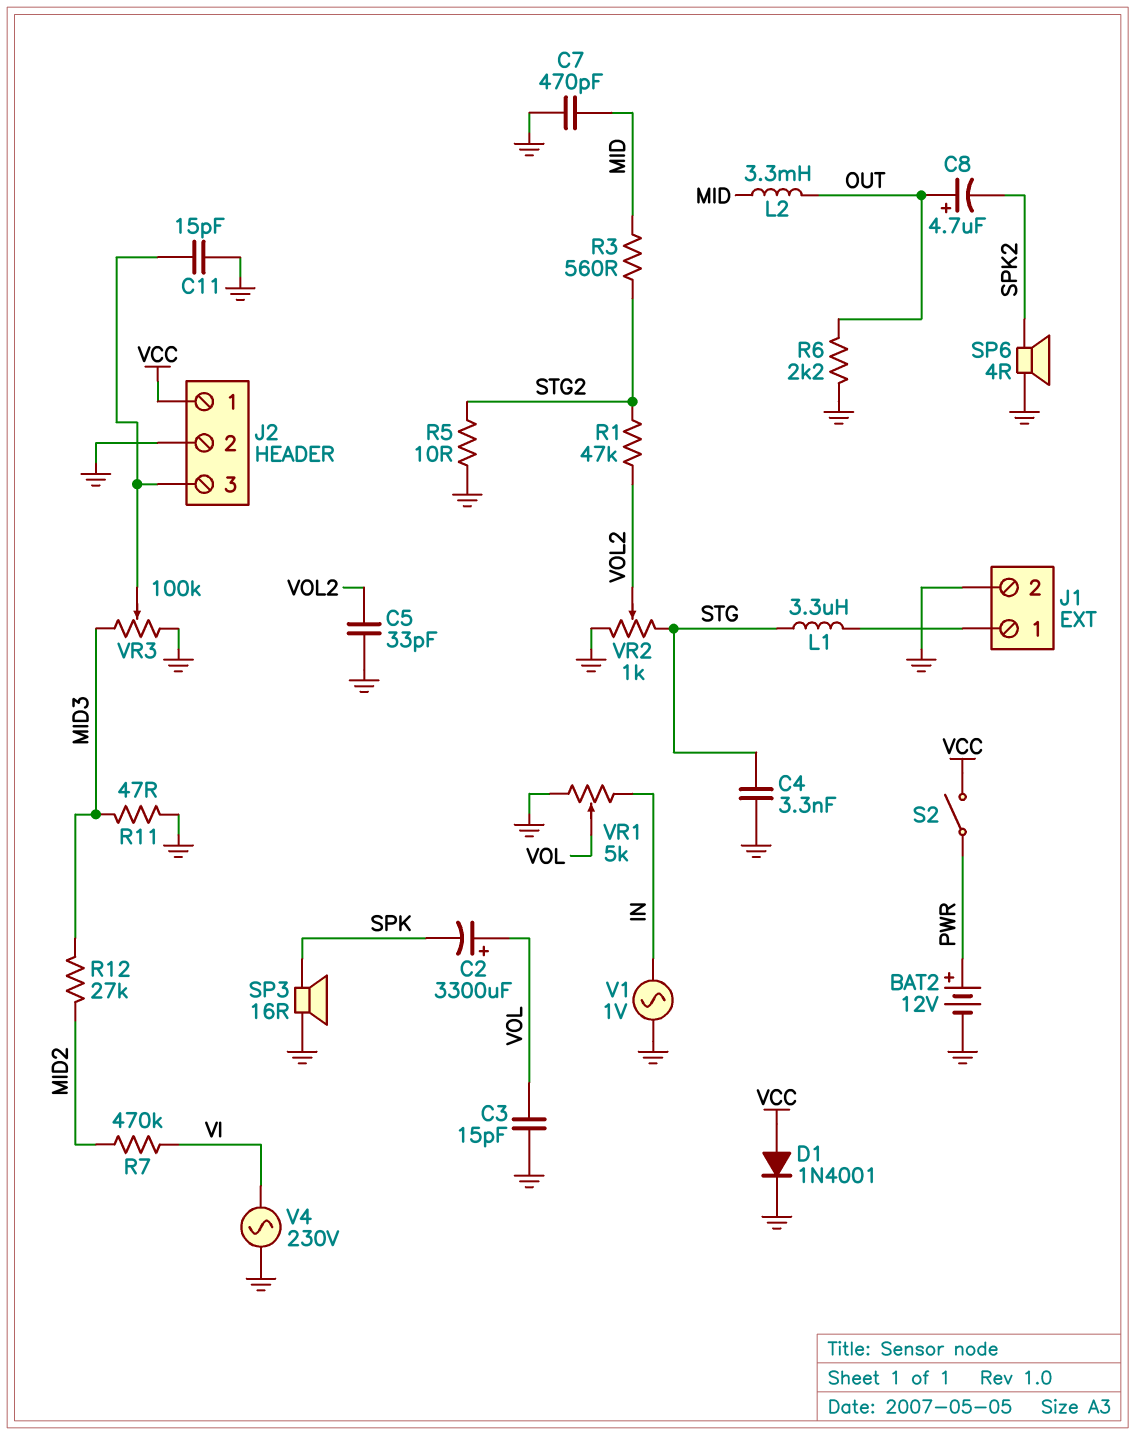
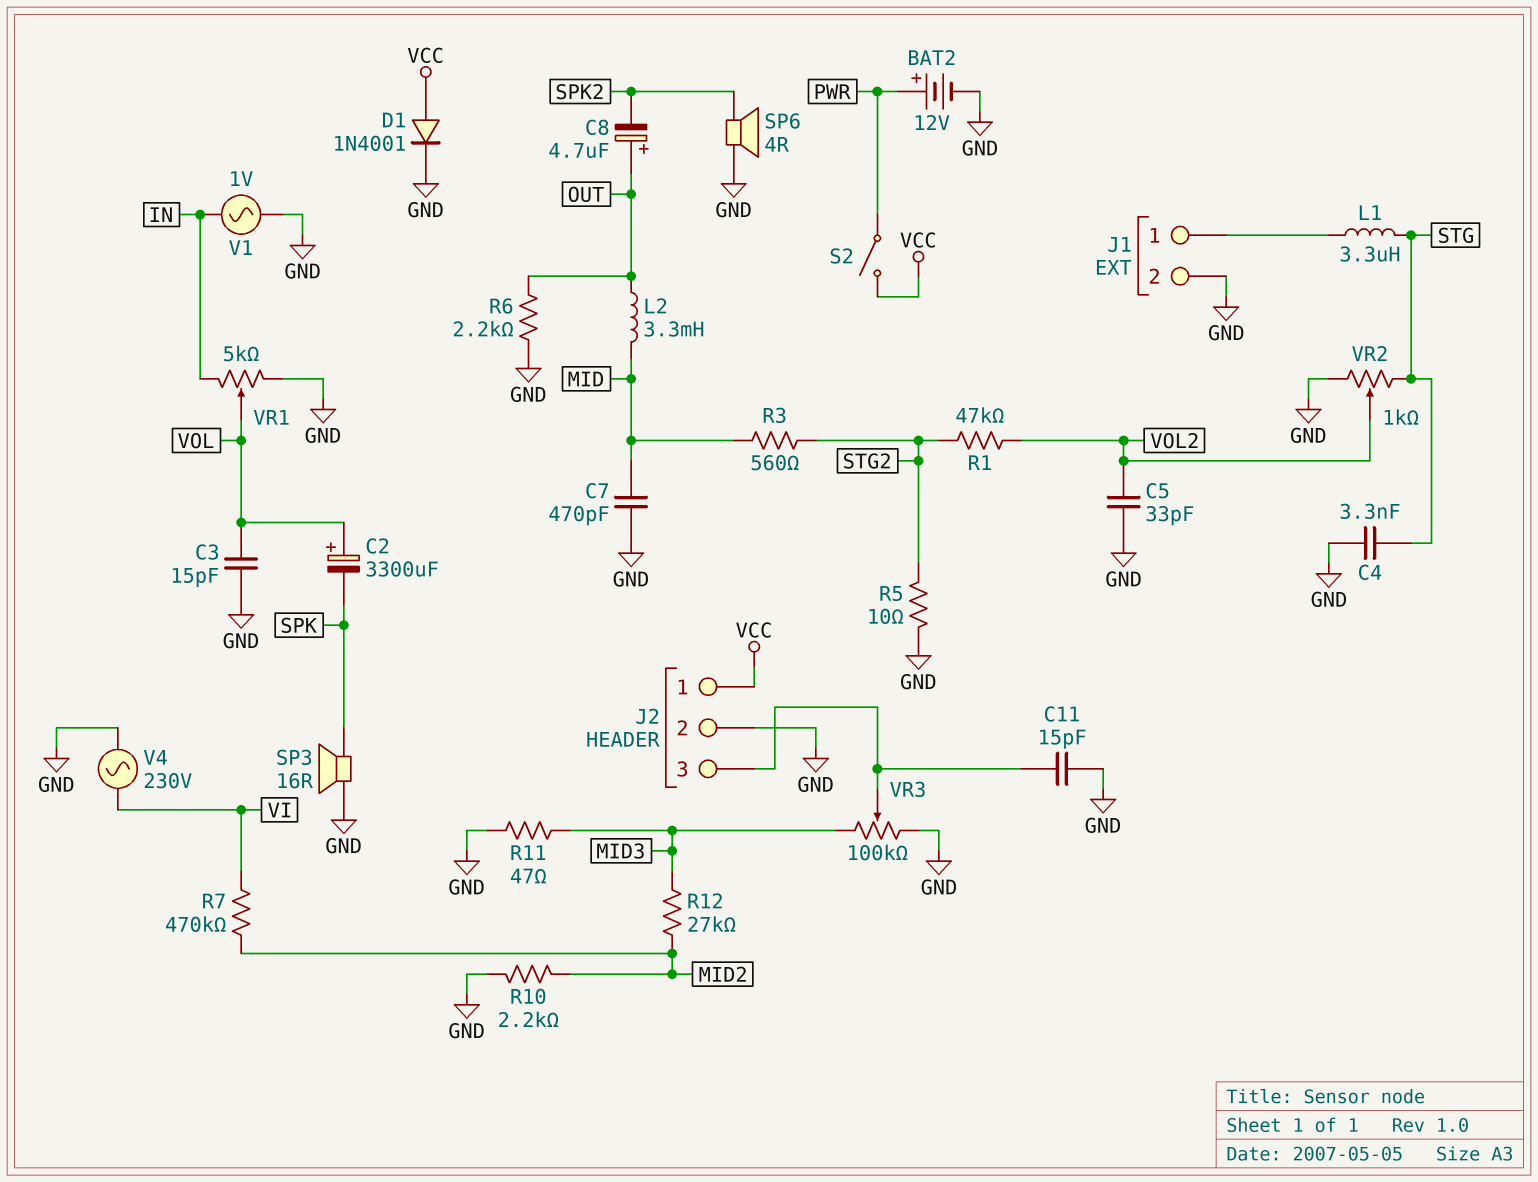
R10: none -> 2.2k (GND, MID2)

